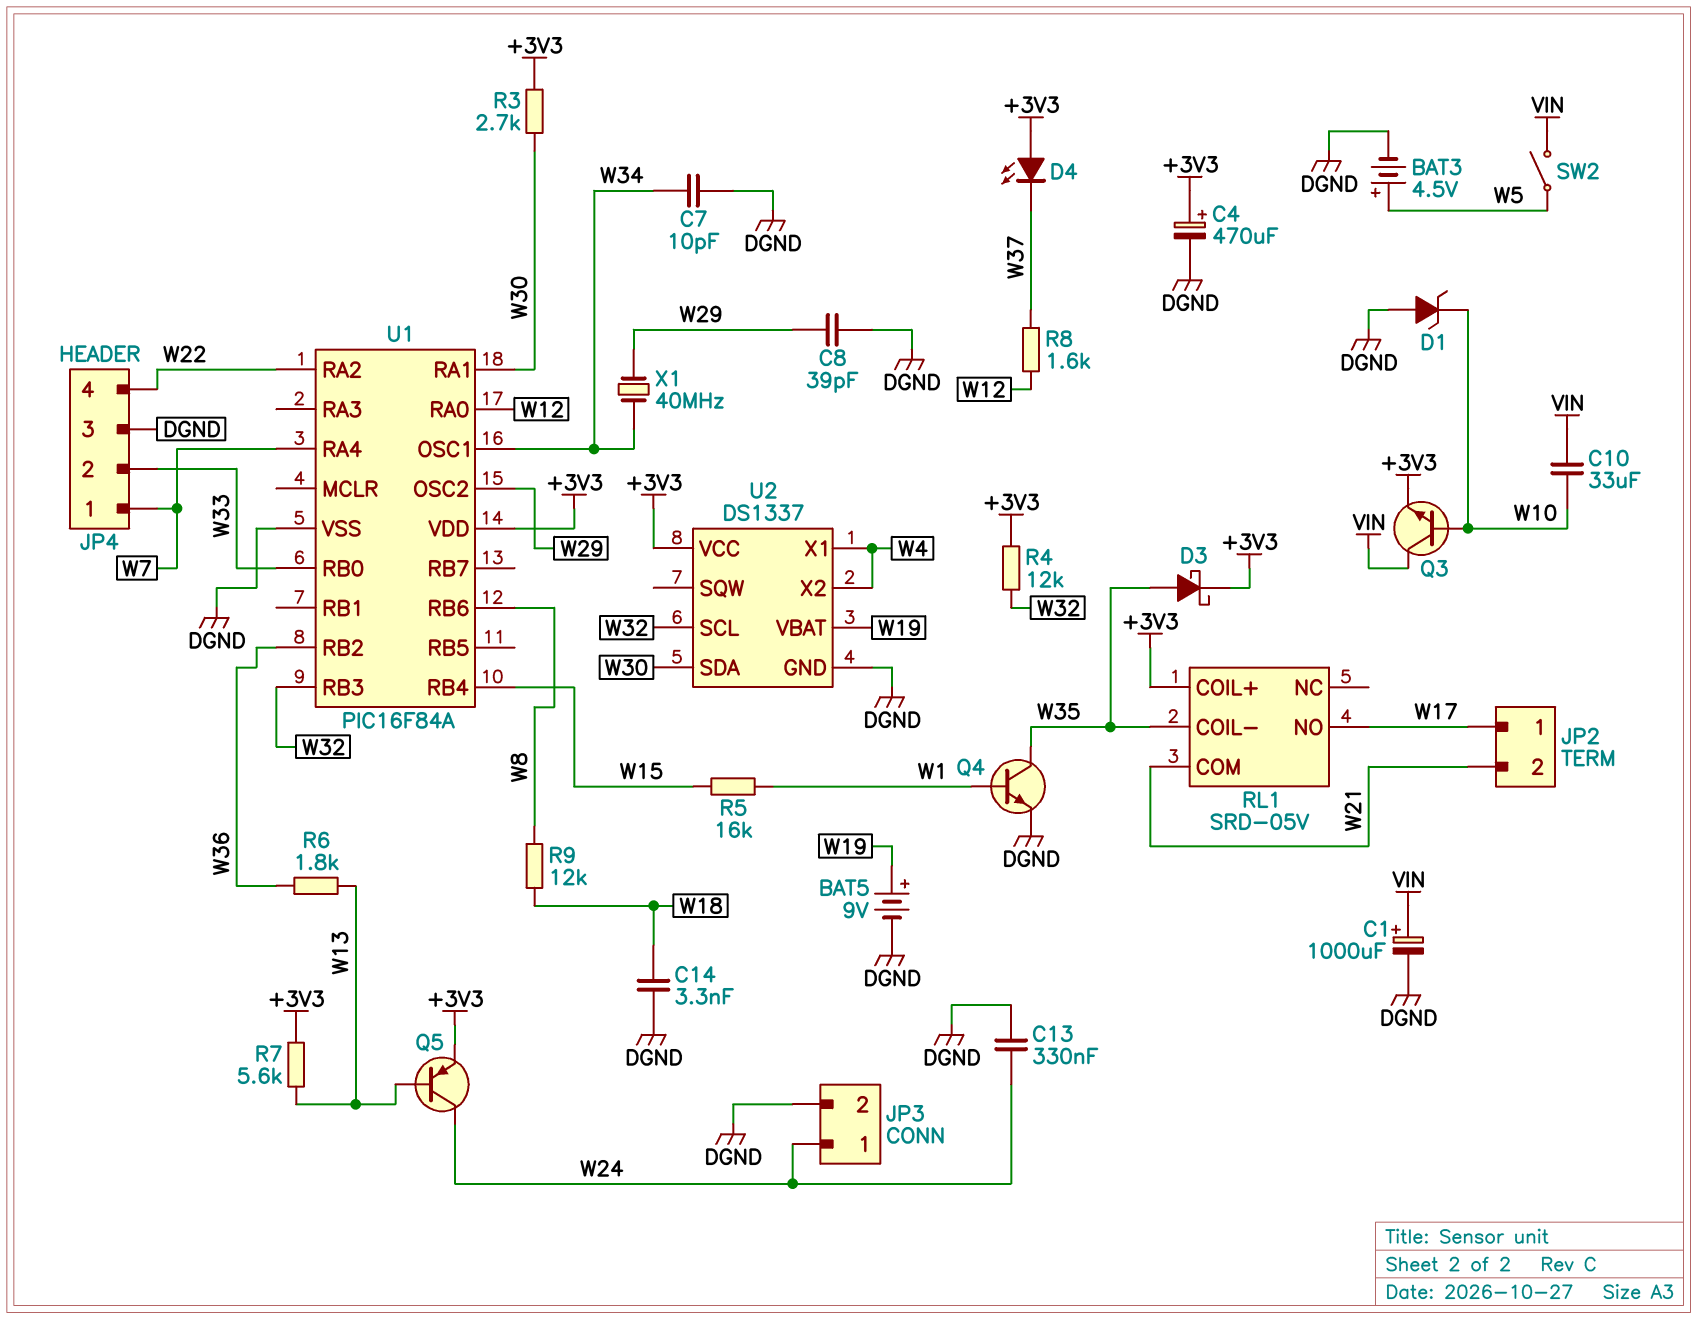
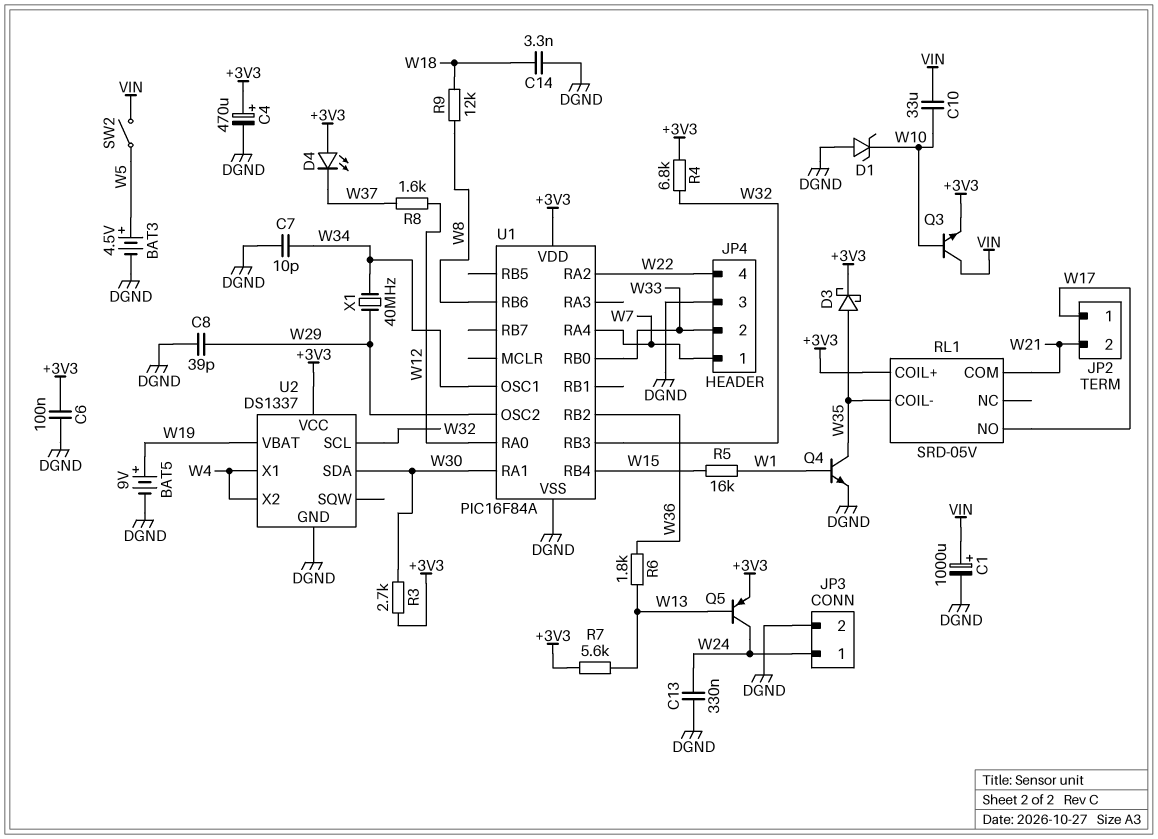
C6: none -> 100nF (+3V3, DGND)
R4: 12k (+3V3, W32) -> 6.8k (+3V3, W32)

